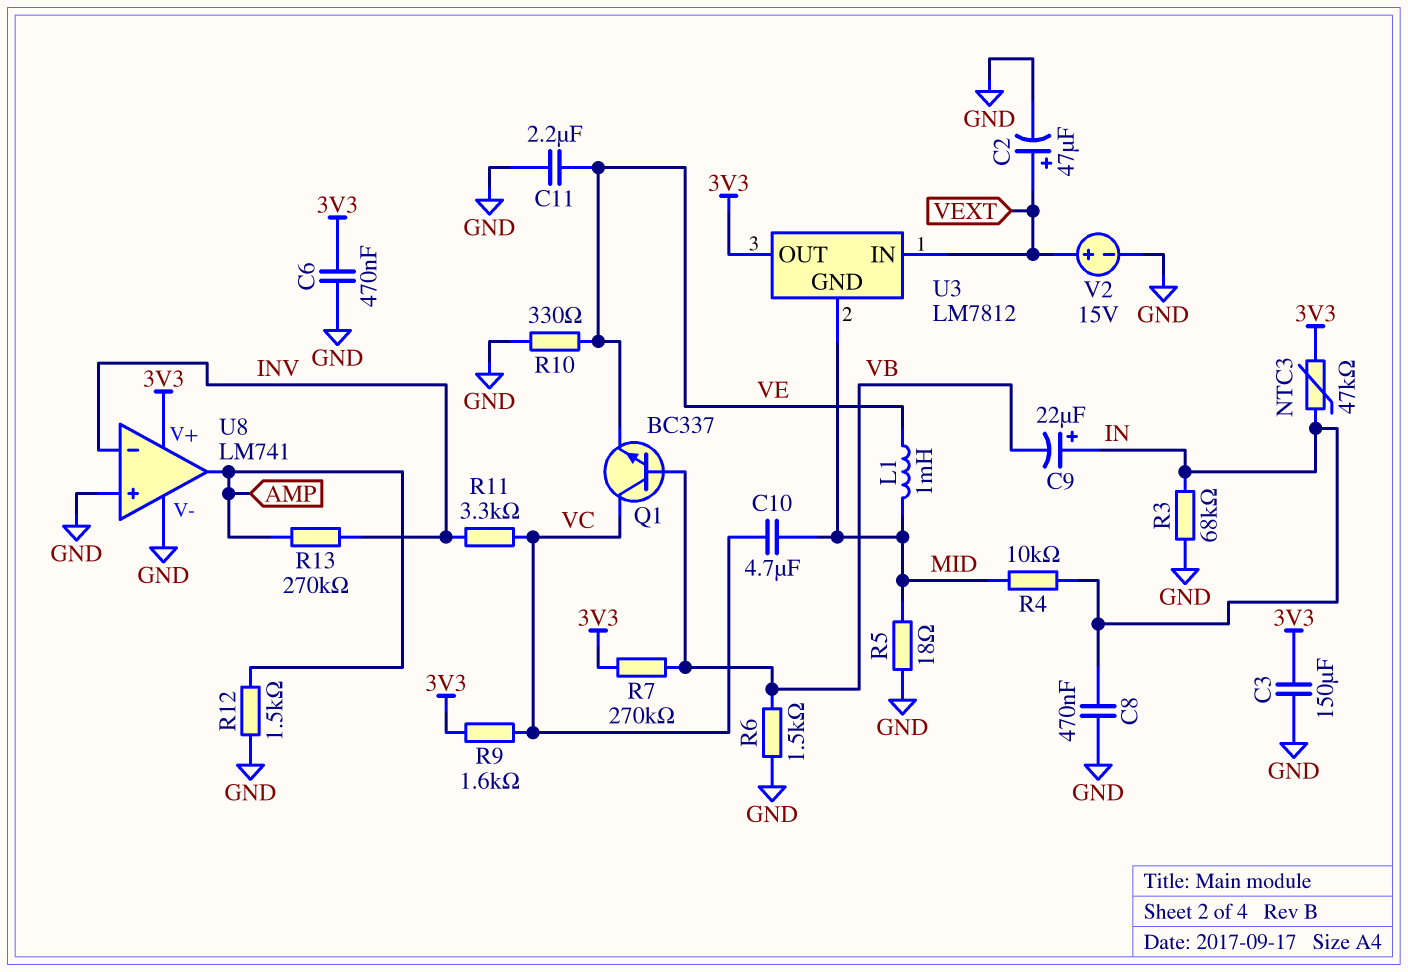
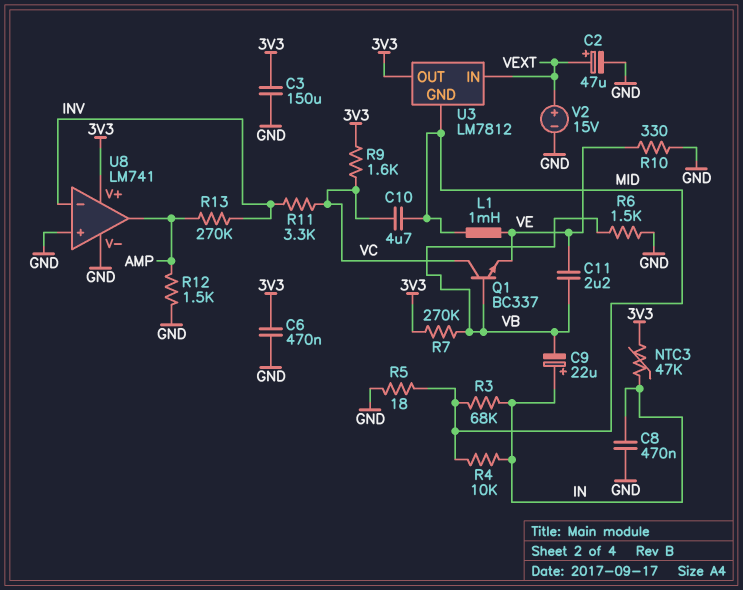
C11: 2.2uF (GND, VE) -> 2.2uF (VB, VE)
R3: 68k (GND, IN) -> 68k (IN, MID)

